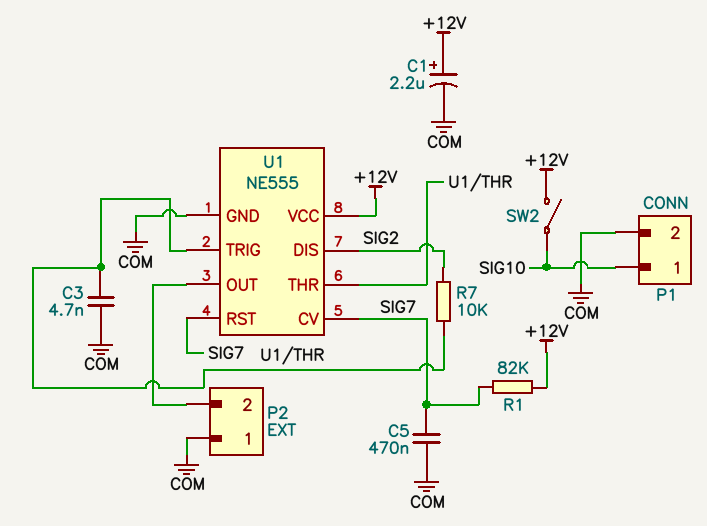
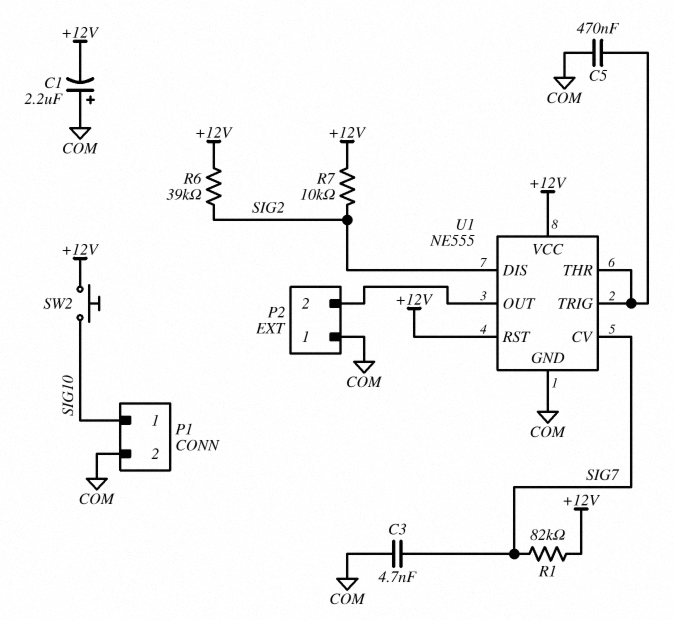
C1: 2.2uF (plus +12V, minus COM) -> 2.2uF (plus COM, minus +12V)
C3: 4.7nF (COM, U1/THR) -> 4.7nF (COM, SIG7)
C5: 470nF (COM, SIG7) -> 470nF (COM, U1/THR)
R6: none -> 39k (+12V, SIG2)
R7: 10k (SIG2, U1/THR) -> 10k (+12V, SIG2)
SW2: switch (+12V, SIG10) -> button (+12V, SIG10)
U1 pin RST: SIG7 -> +12V

